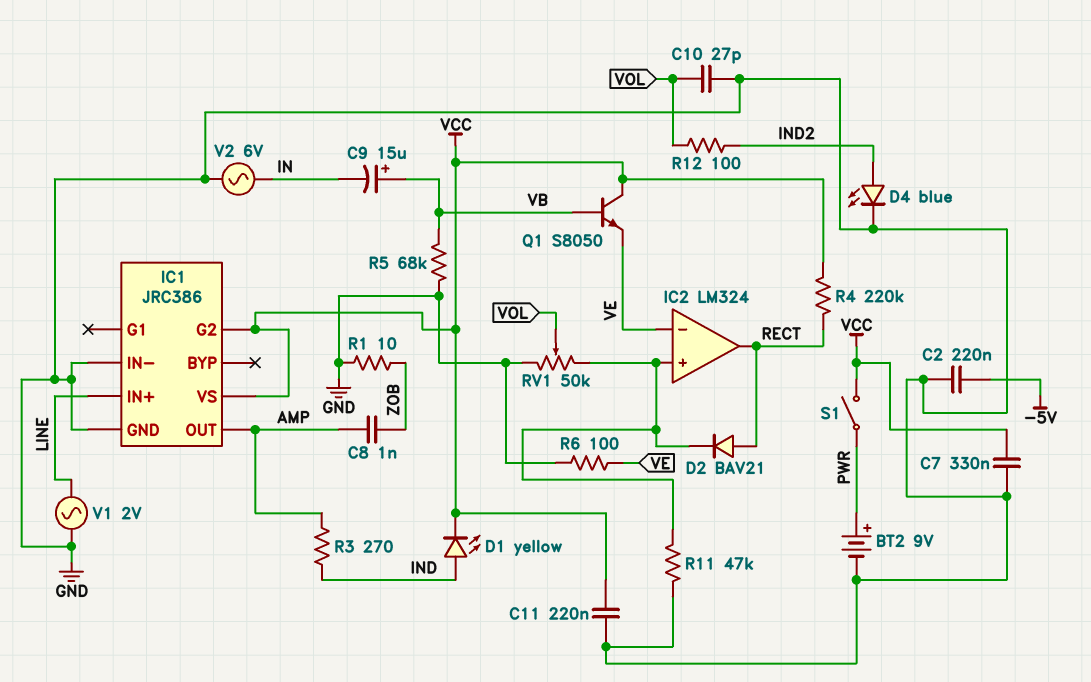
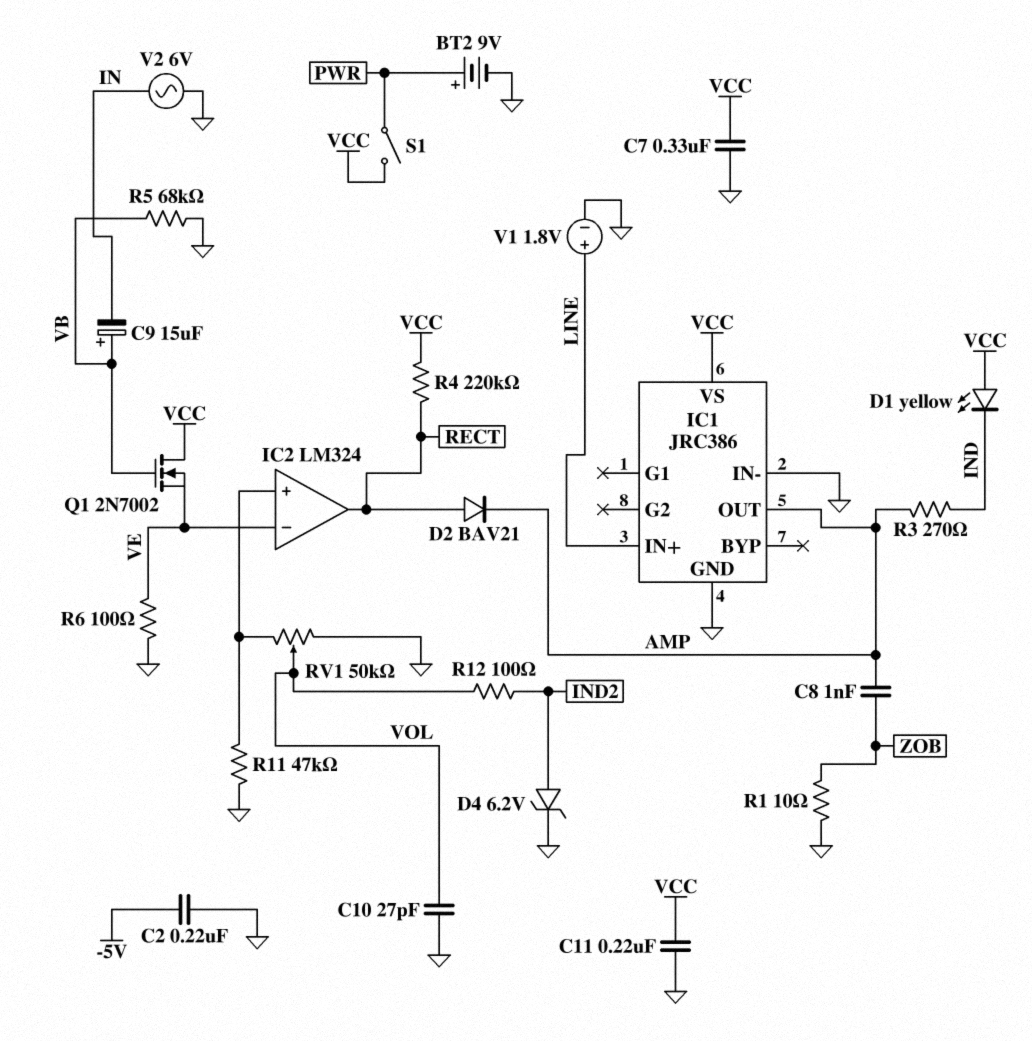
D1: LED yellow (A IND, K VCC) -> LED yellow (A VCC, K IND)
D2: diode BAV21 (A RECT, K IC2/in+) -> diode BAV21 (A RECT, K AMP)
D4: LED blue (A IND2, K GND) -> zener 6.2V (A IND2, K GND)
IC1 pin G2: VCC -> none
Q1: NPN S8050 (B VB, C VCC, E VE) -> NMOS 2N7002 (G VB, D VCC, S VE)
V1: AC 2V (GND, LINE) -> 1.8V (plus LINE, minus GND)

